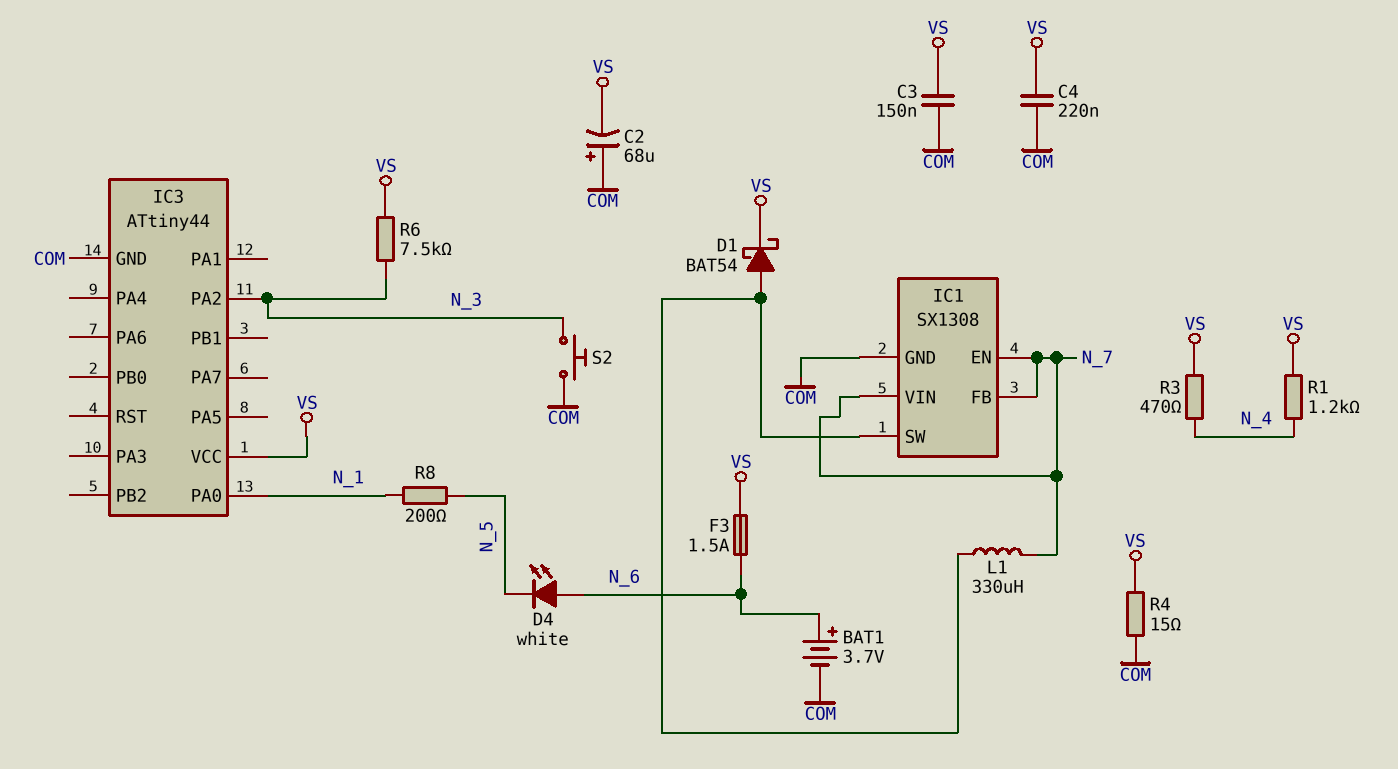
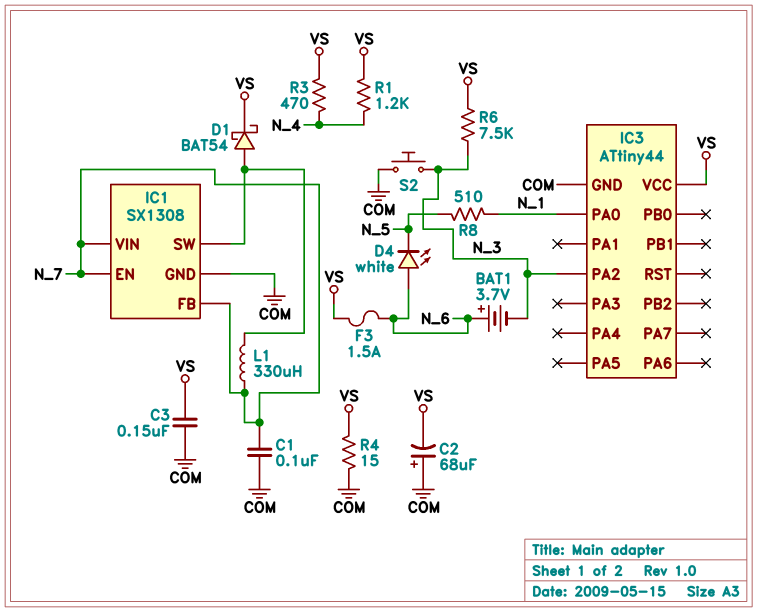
BAT1: 3.7V (plus N_6, minus COM) -> 3.7V (plus N_6, minus N_3)
C1: none -> 100nF (COM, N_7)
C4: 220nF (COM, VS) -> none
R8: 200 (N_1, N_5) -> 510 (N_1, N_5)

